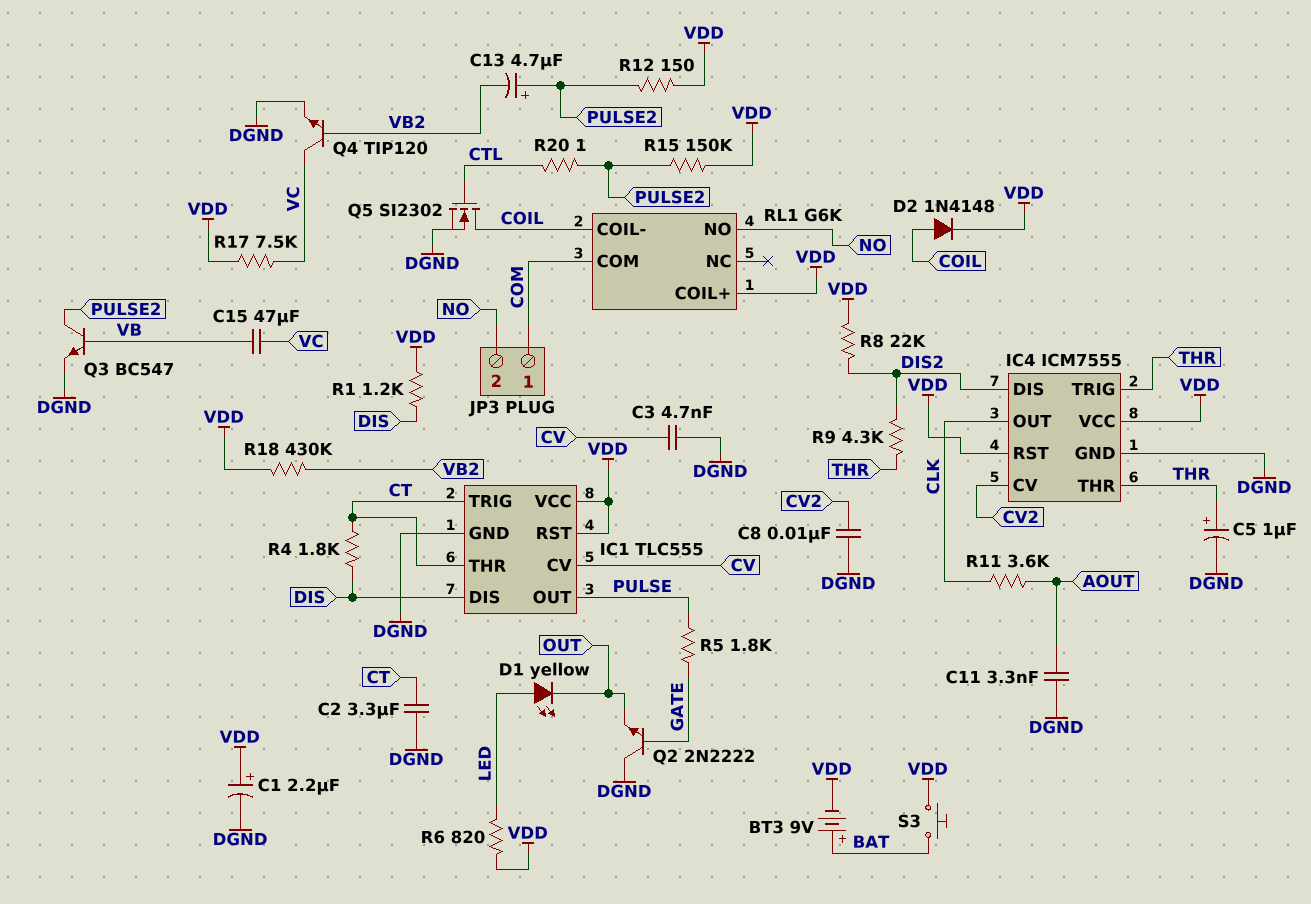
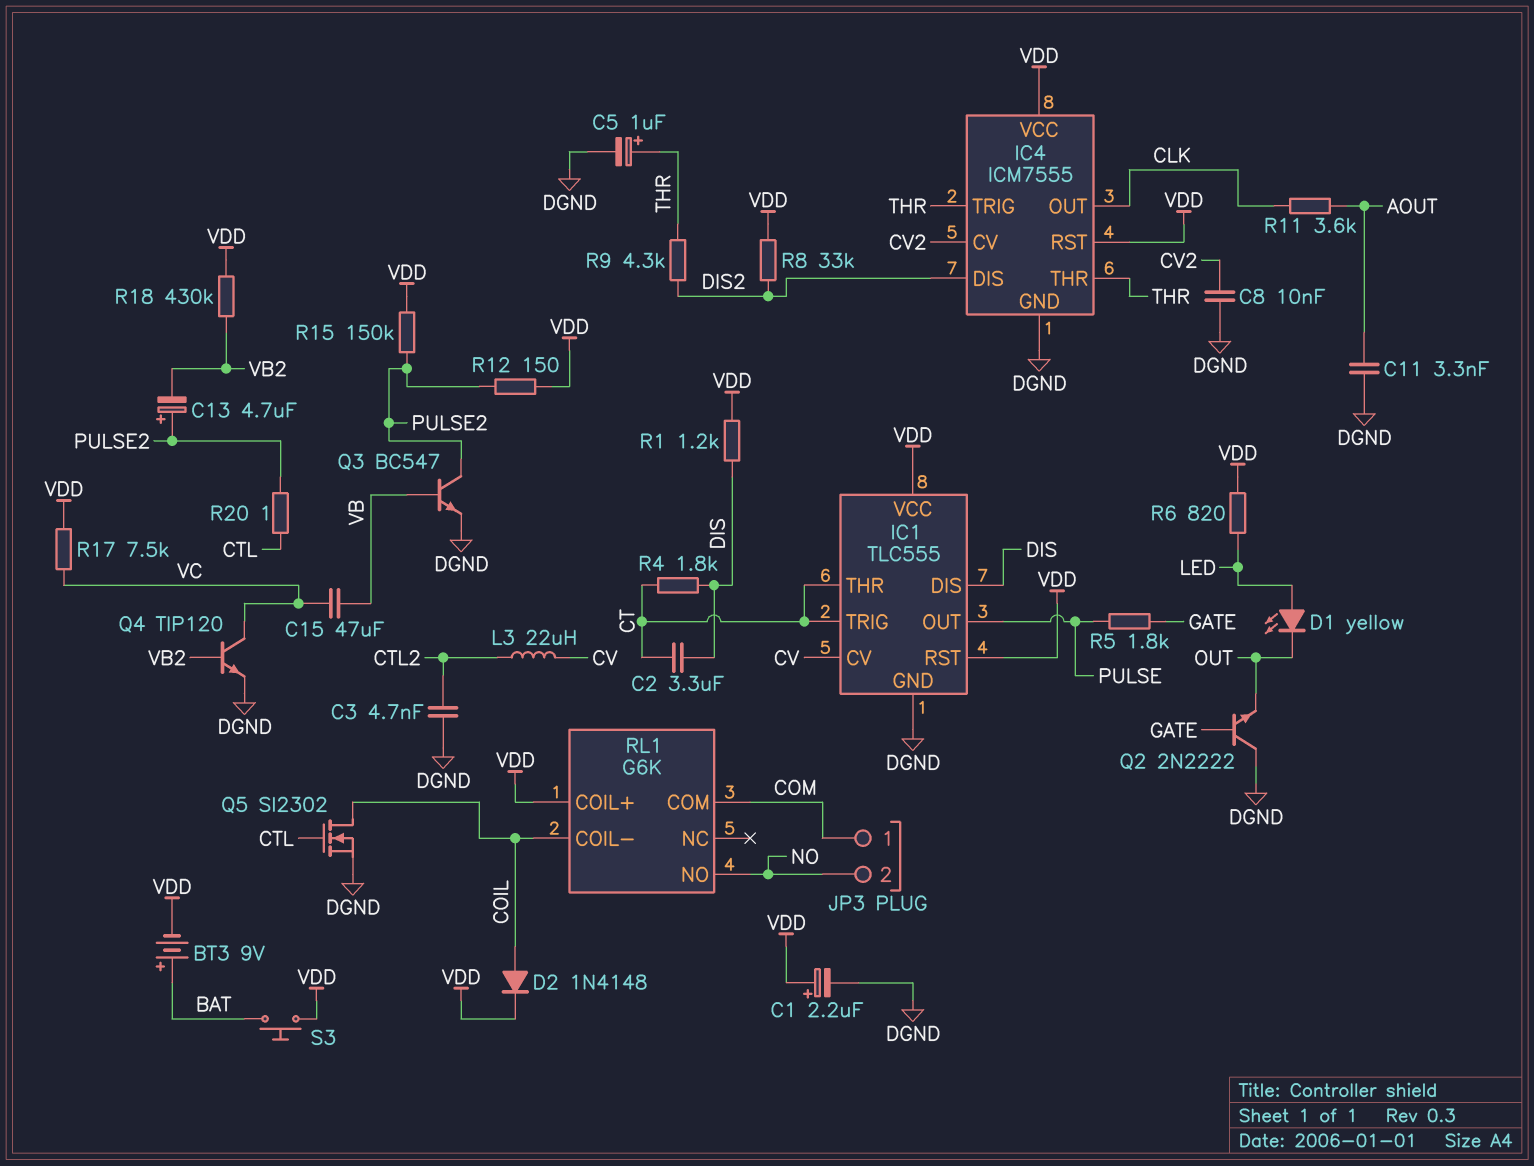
C2: 3.3uF (CT, DGND) -> 3.3uF (CT, DIS)
C3: 4.7nF (CV, DGND) -> 4.7nF (CTL2, DGND)
L3: none -> 22uH (CTL2, CV)
R8: 22k (DIS2, VDD) -> 33k (DIS2, VDD)

